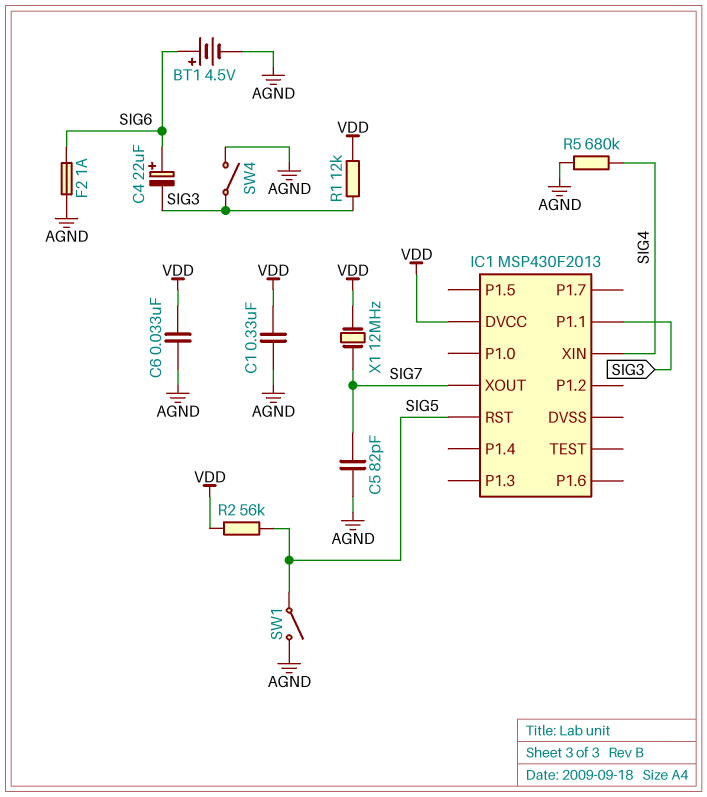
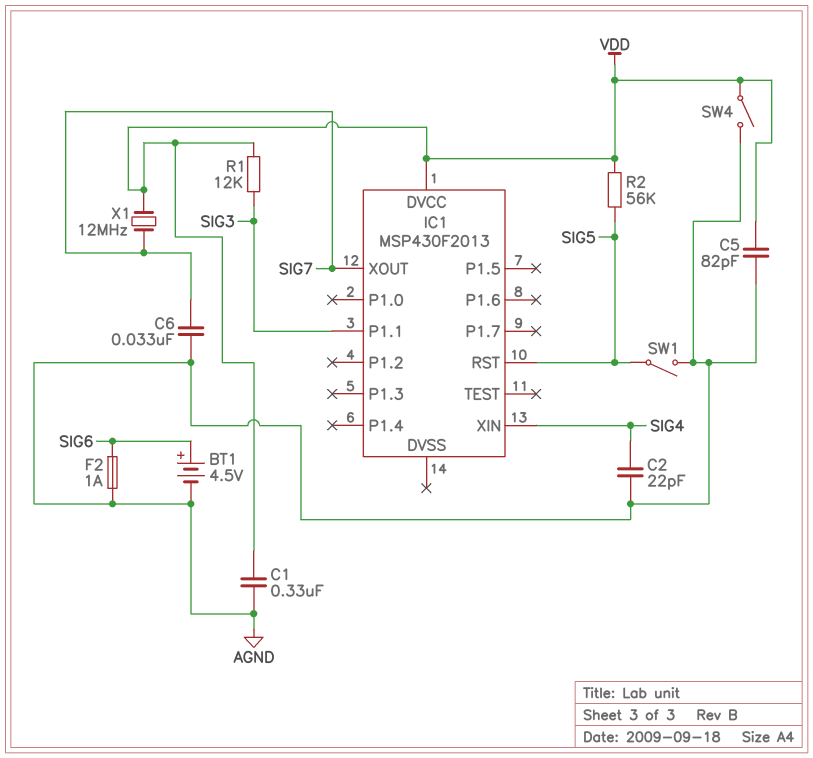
C2: none -> 22pF (AGND, SIG4)
C4: 22uF (plus SIG6, minus SIG3) -> none
C5: 82pF (AGND, SIG7) -> 82pF (AGND, VDD)
C6: 33nF (AGND, VDD) -> 33nF (AGND, SIG7)
R5: 680k (AGND, SIG4) -> none
SW4: switch (AGND, SIG3) -> switch (AGND, VDD)

